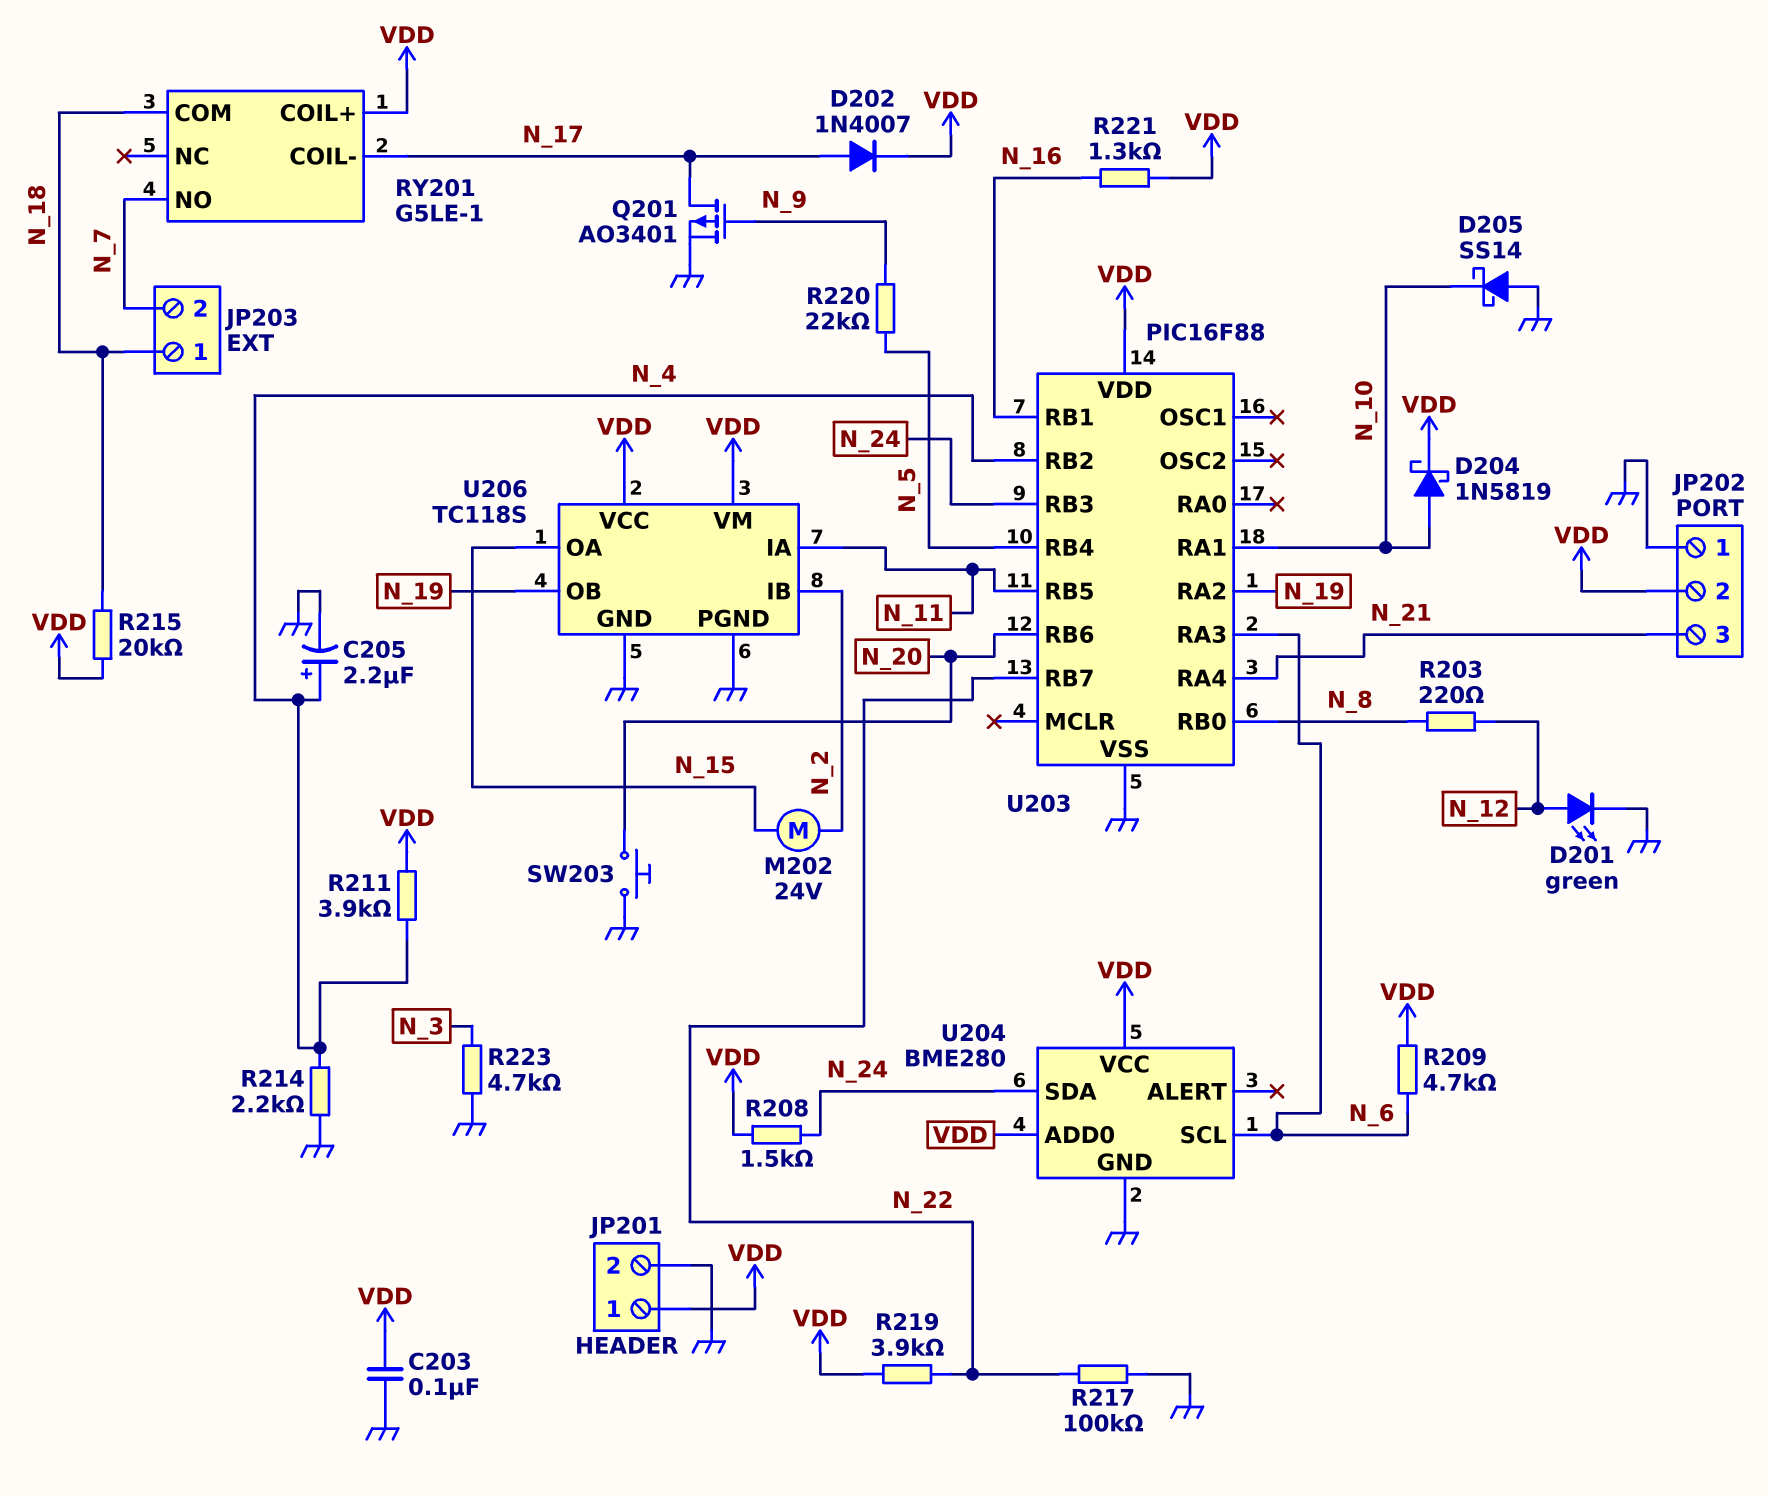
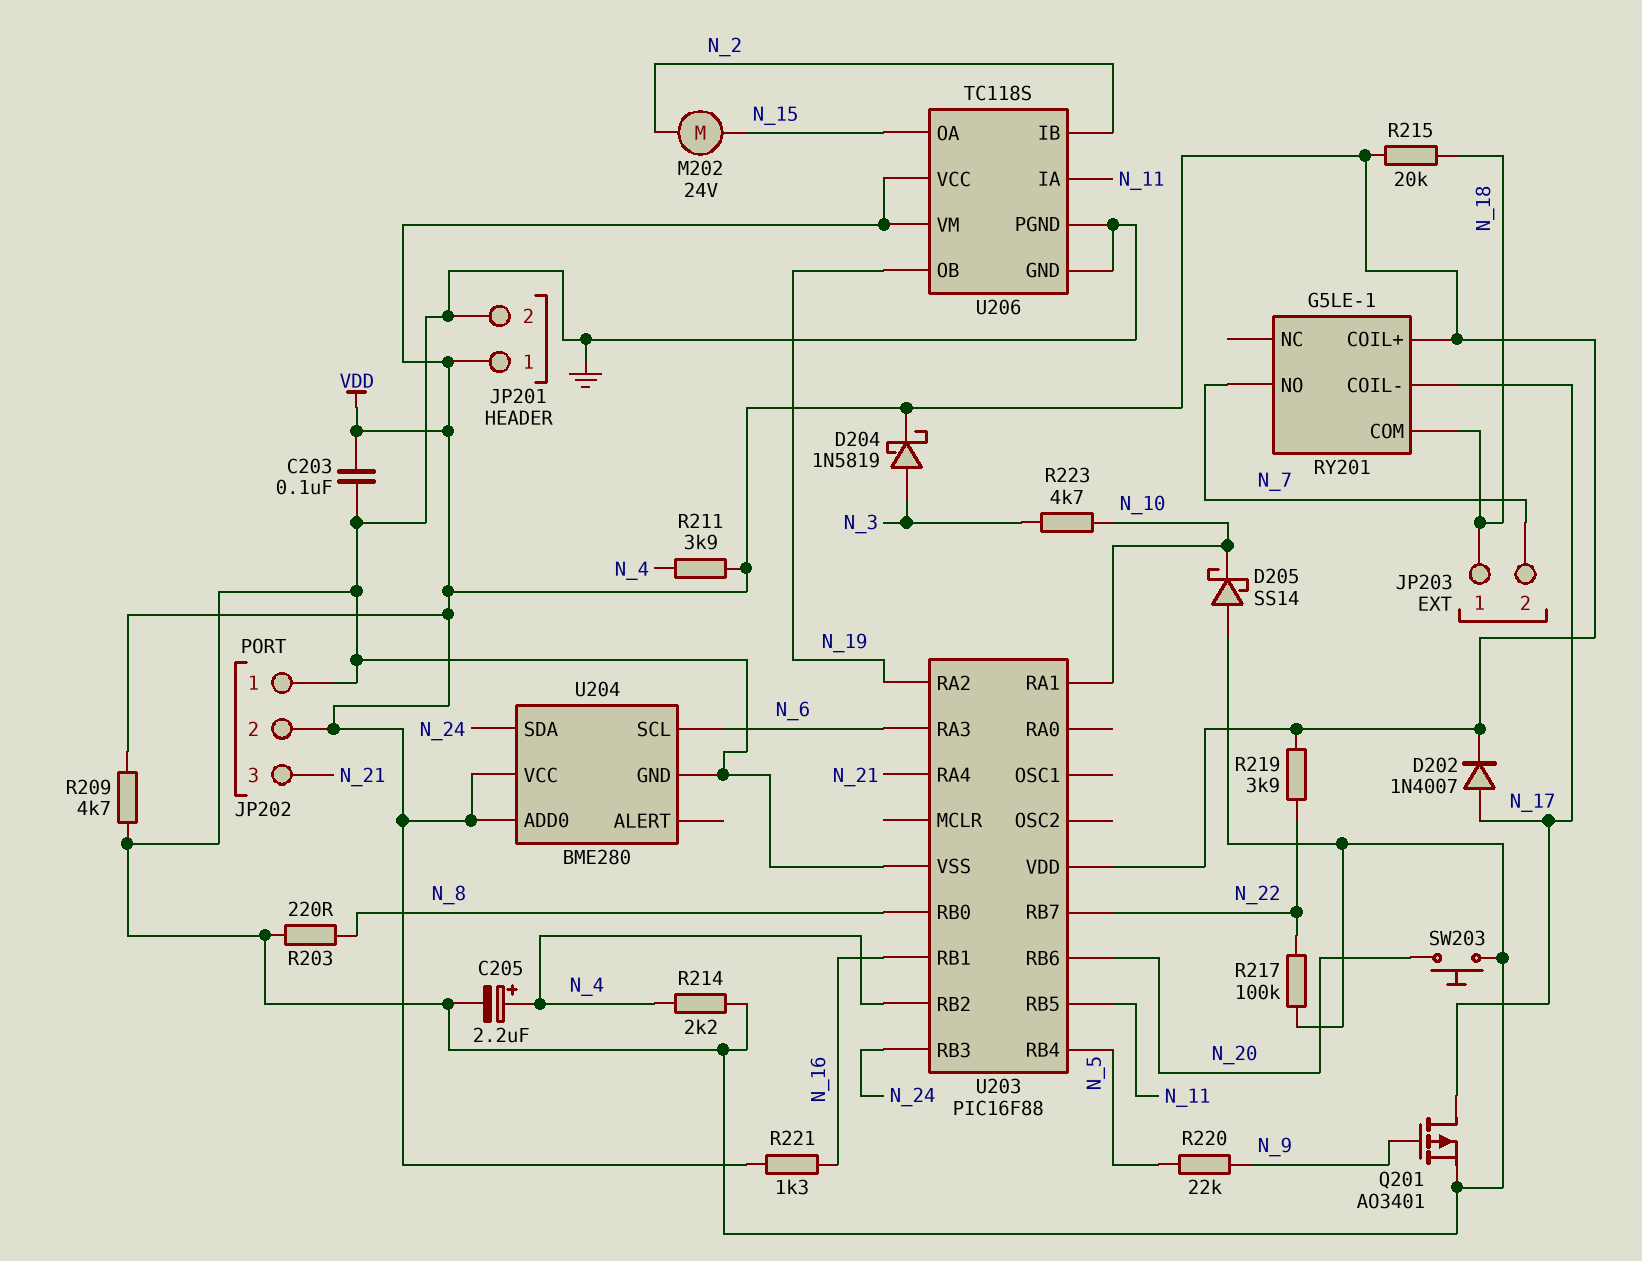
D201: LED green (A N_12, K GND) -> none
D204: schottky 1N5819 (A N_10, K VDD) -> schottky 1N5819 (A N_3, K VDD)
R203: 220 (N_8, N_12) -> 220 (GND, N_8)
R208: 1.5k (N_24, VDD) -> none
R209: 4.7k (N_6, VDD) -> 4.7k (GND, VDD)
R223: 4.7k (GND, N_3) -> 4.7k (N_3, N_10)

